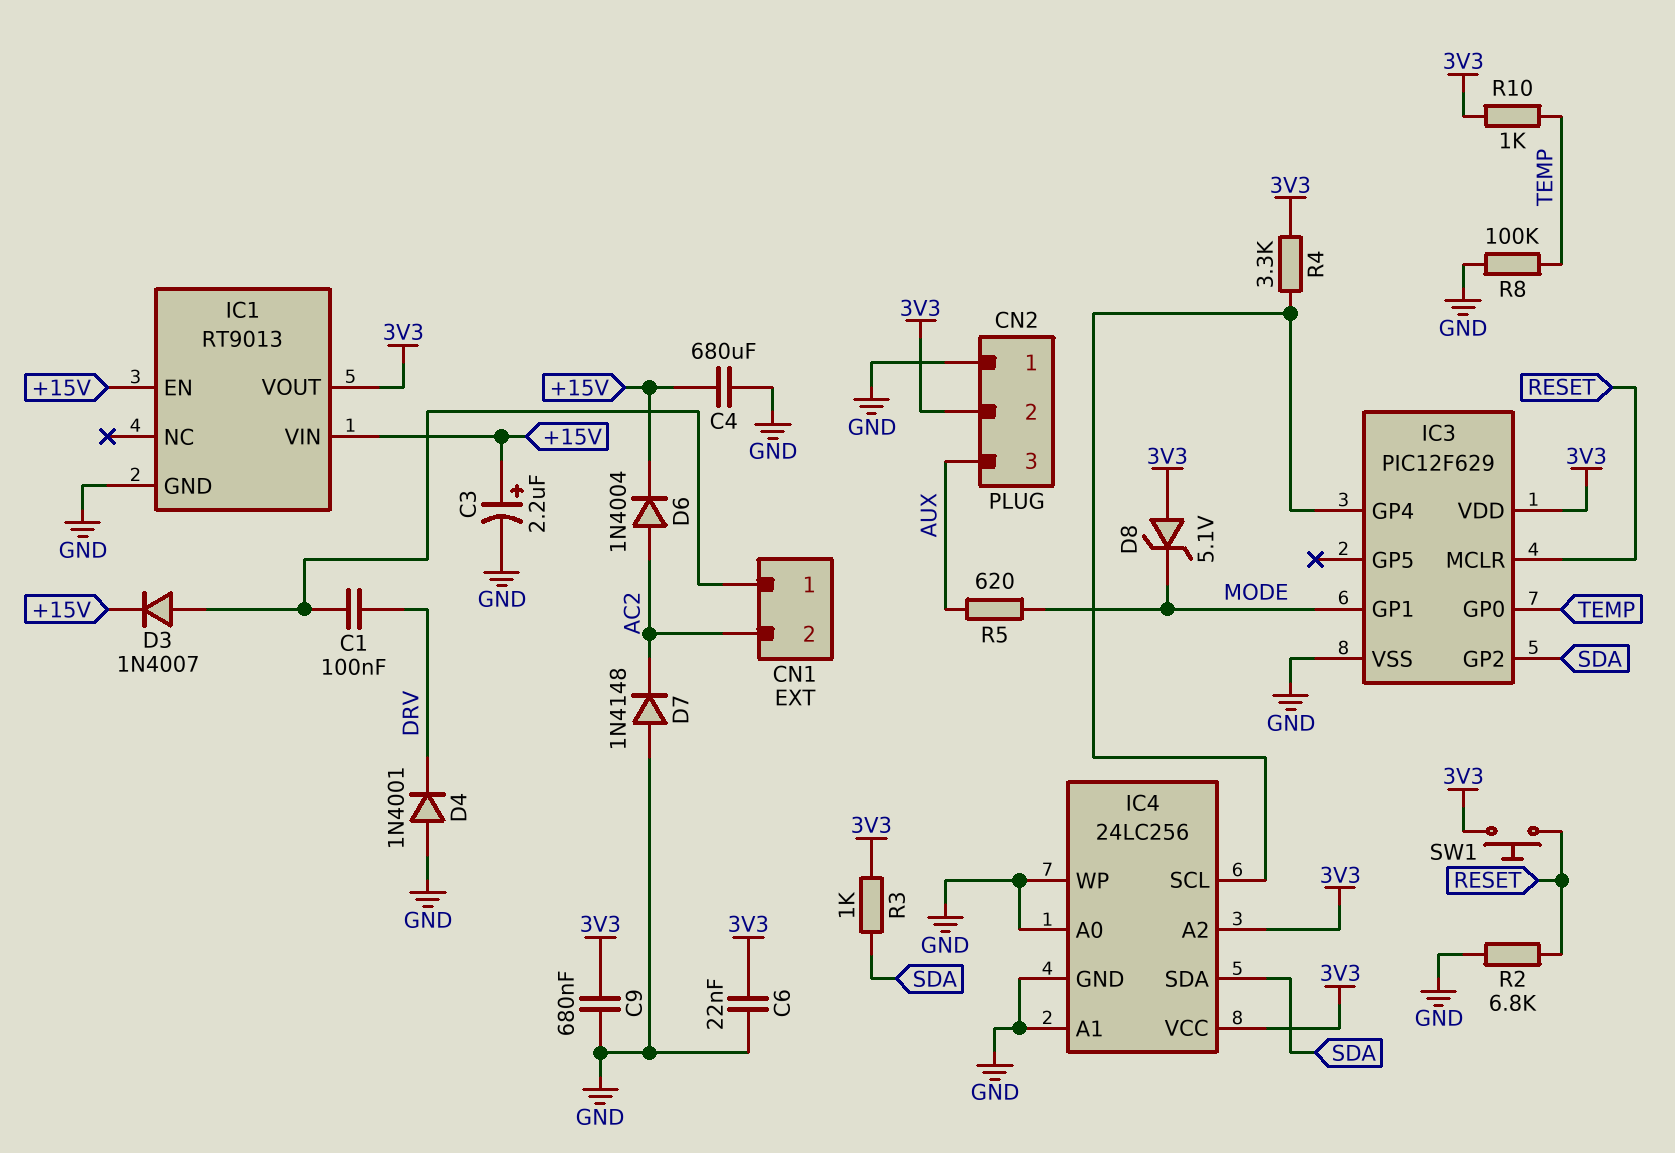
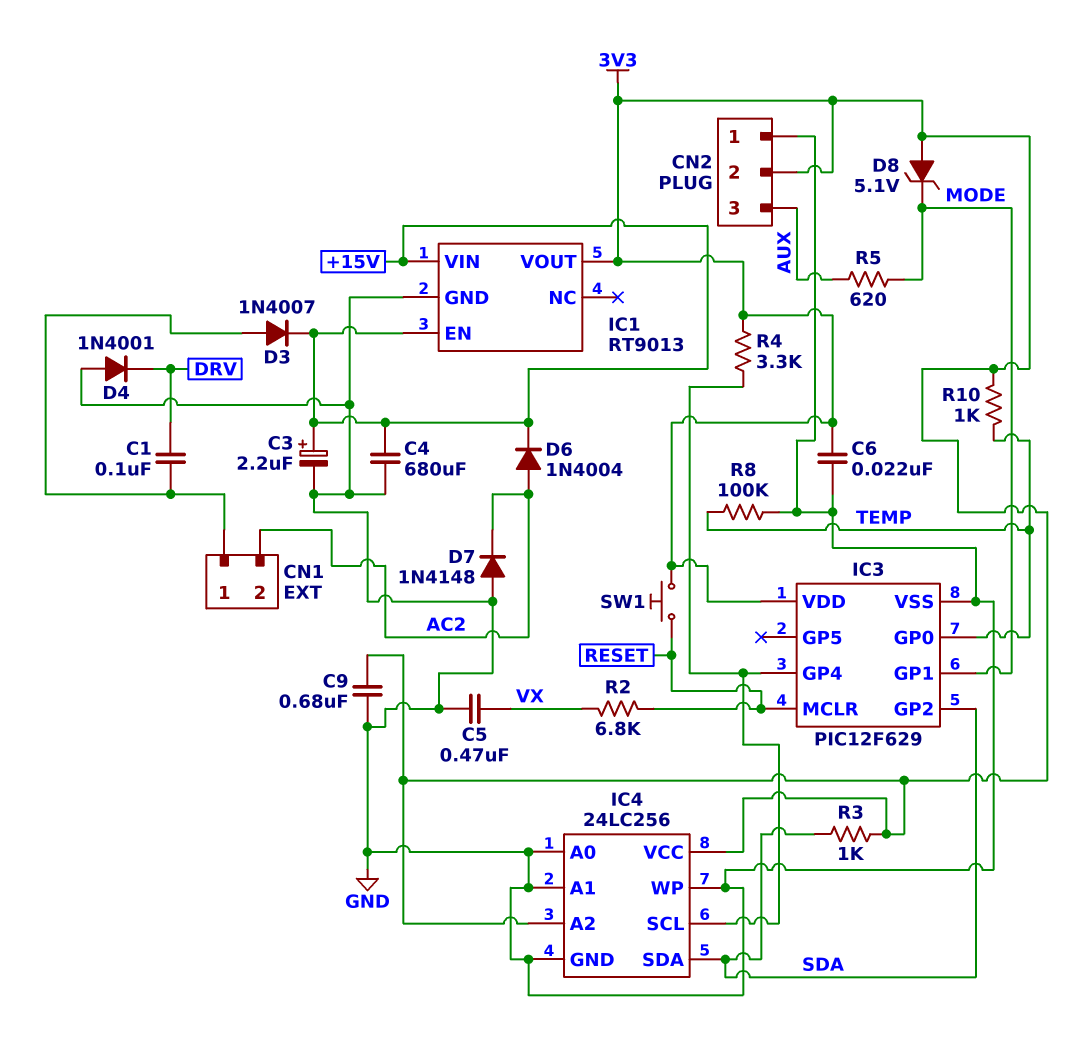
C5: none -> 470nF (GND, VX)
R2: 6.8k (GND, RESET) -> 6.8k (RESET, VX)

